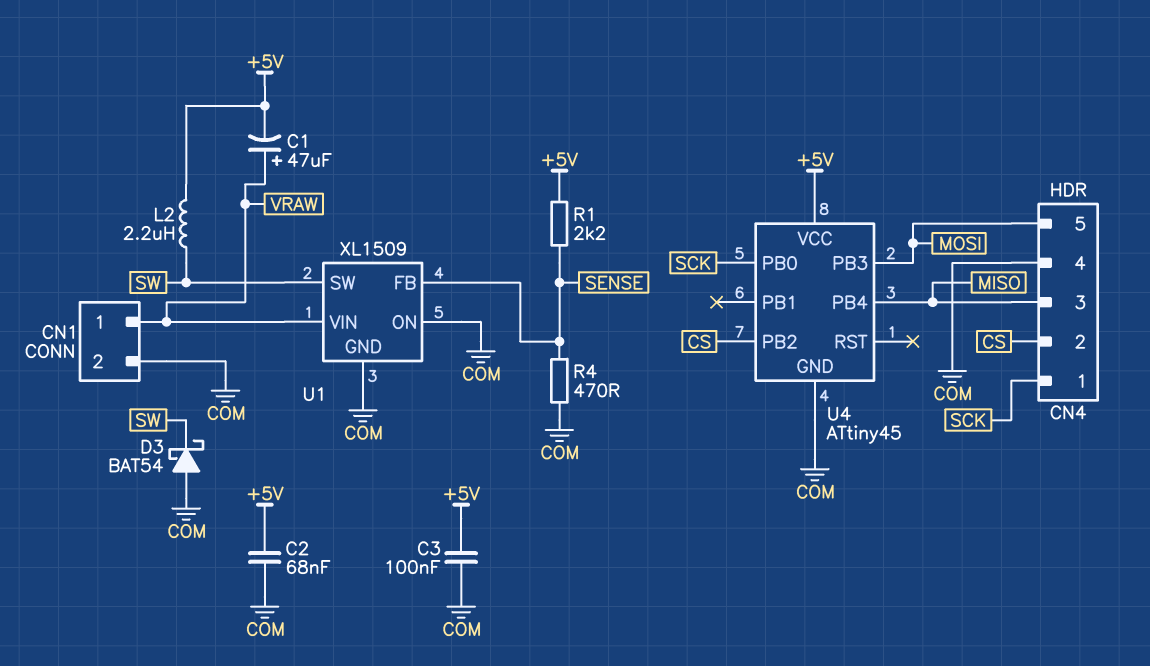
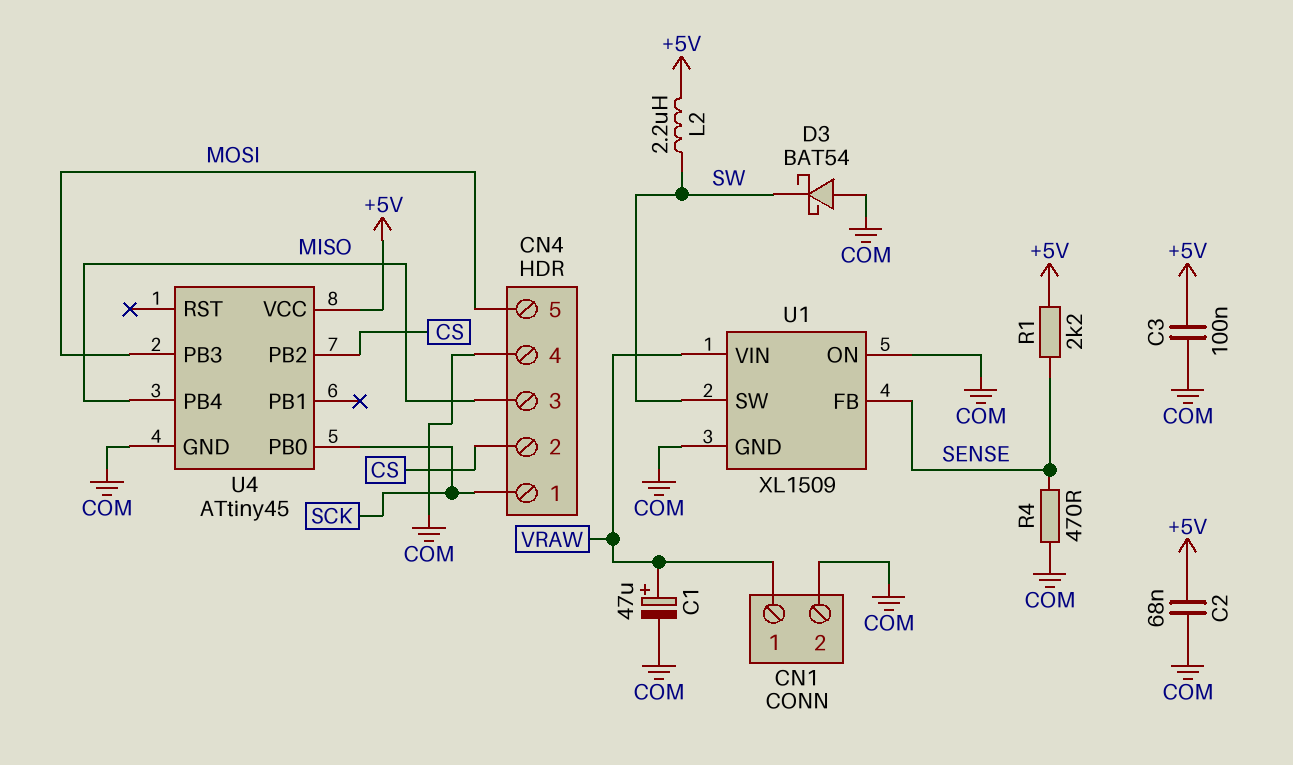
C1: 47uF (plus VRAW, minus +5V) -> 47uF (plus VRAW, minus COM)

